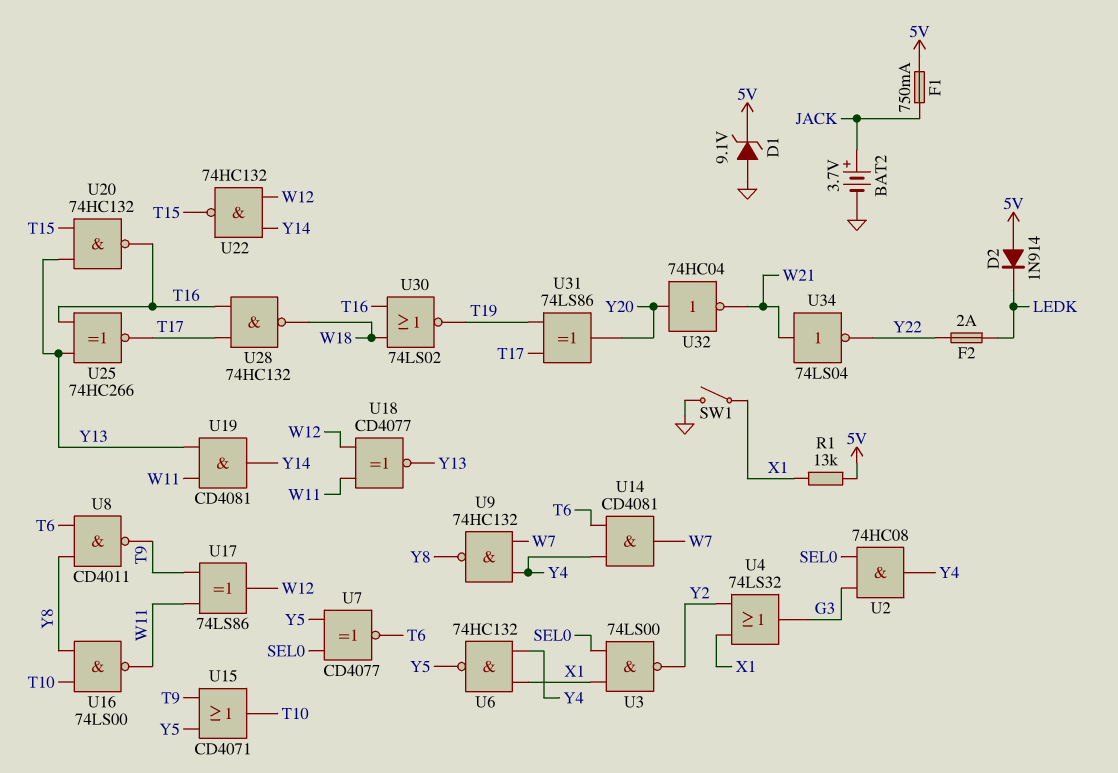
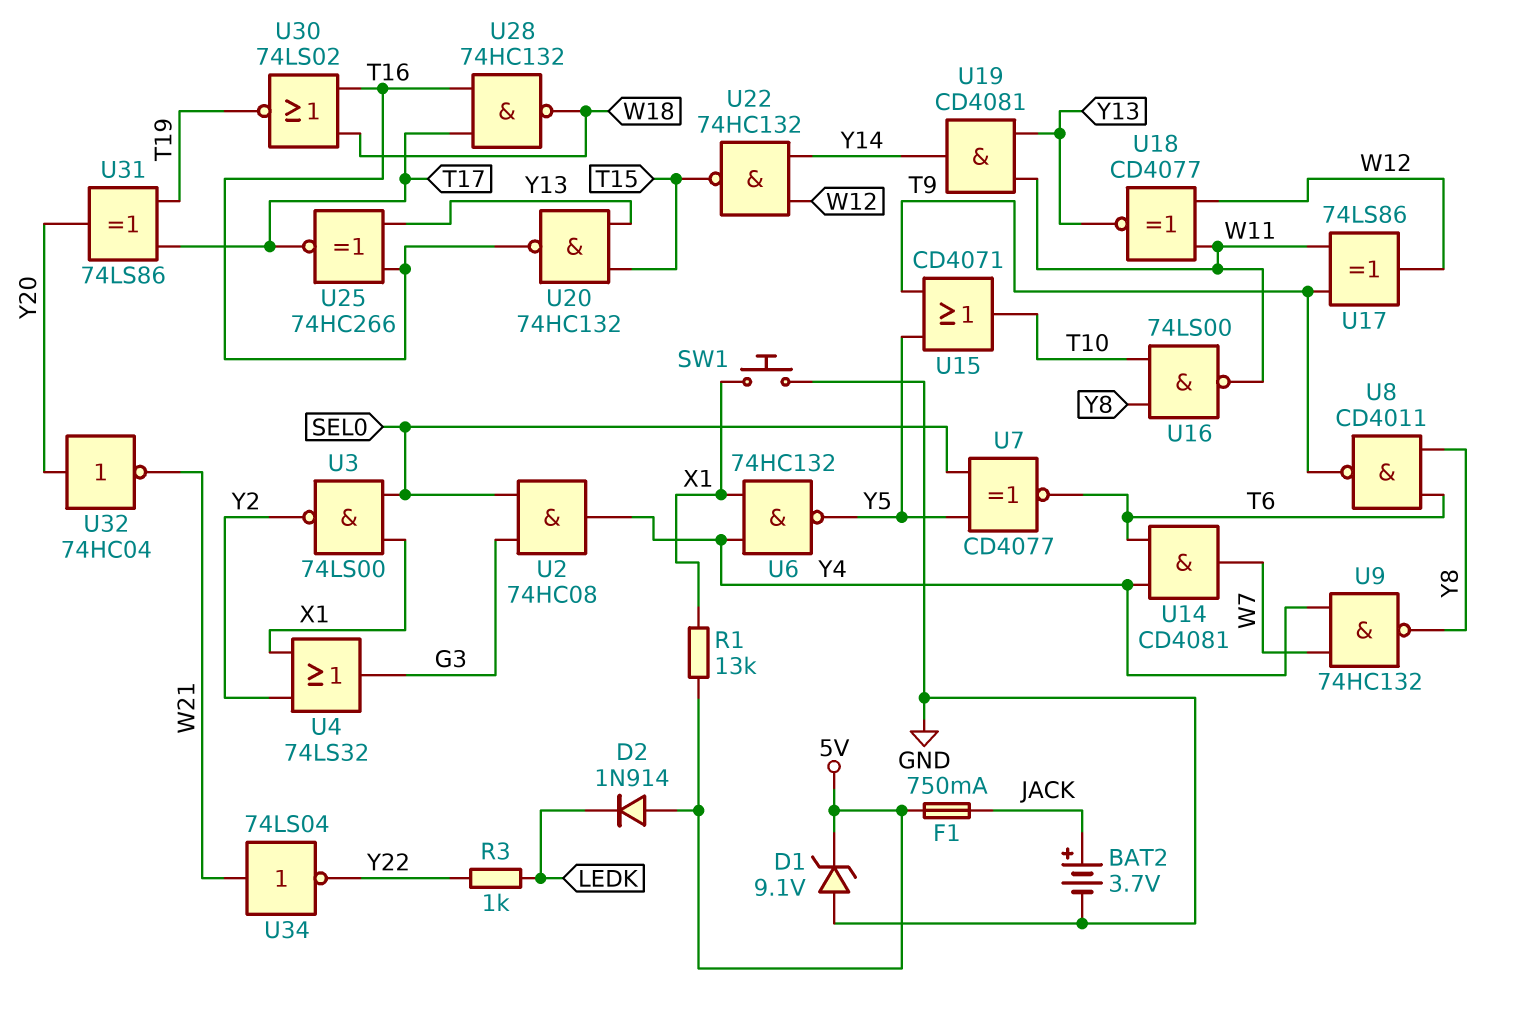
F2: 2A (LEDK, Y22) -> none
R3: none -> 1k (LEDK, Y22)
SW1: switch (GND, X1) -> button (GND, X1)

